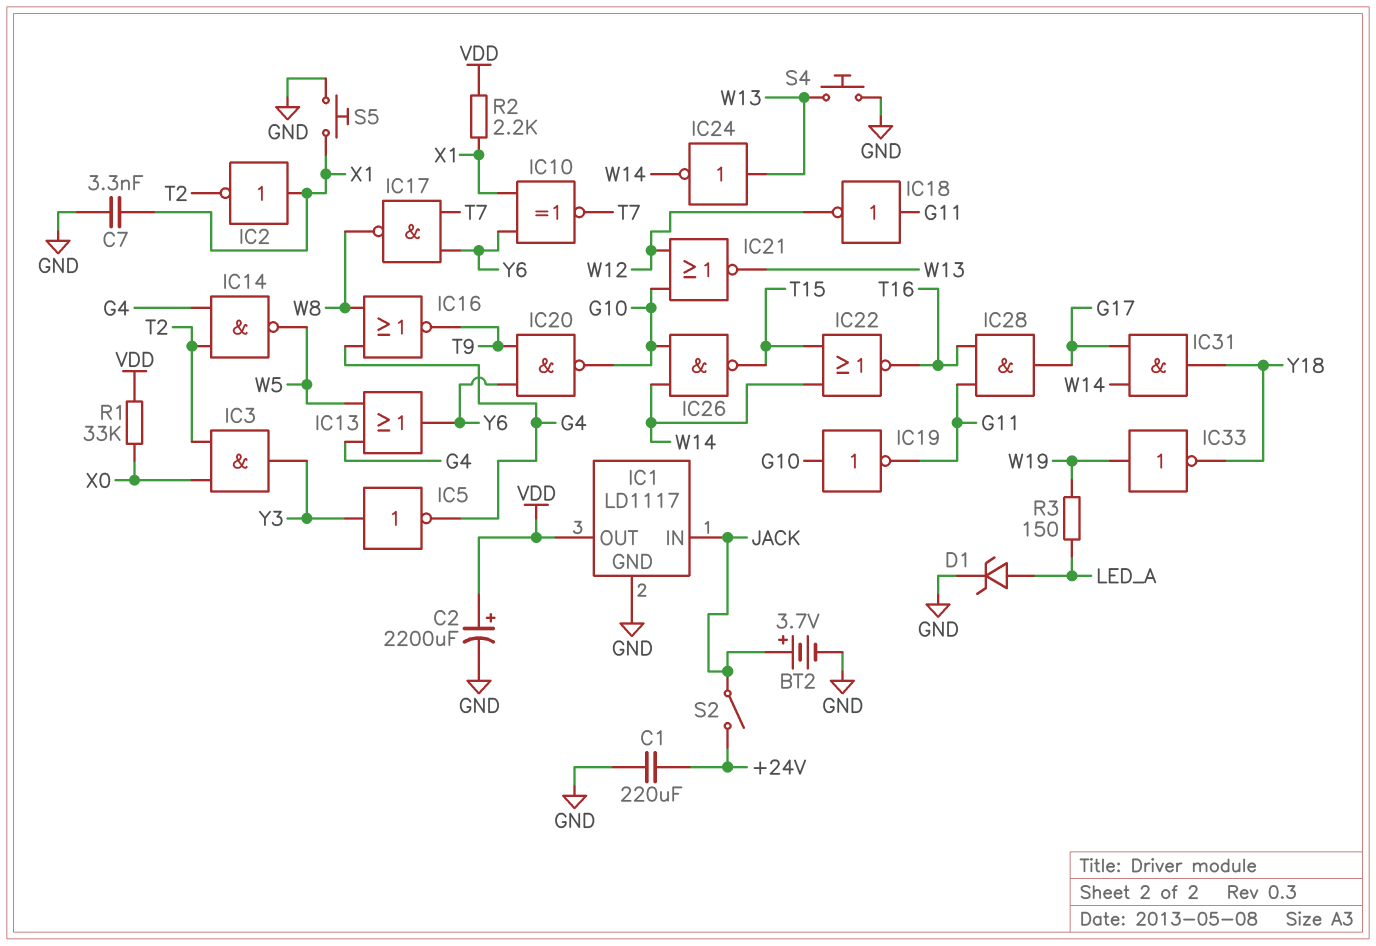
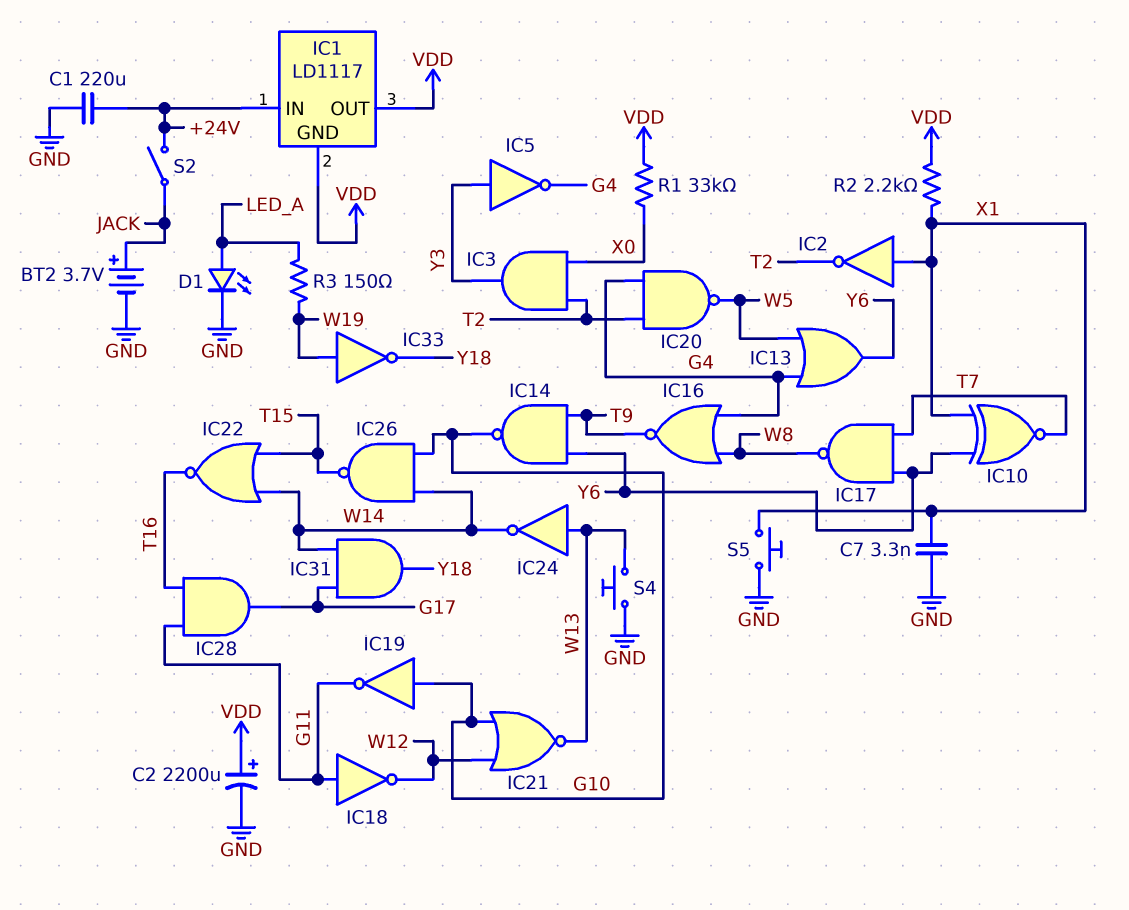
D1: zener (A LED_A, K GND) -> LED (A LED_A, K GND)
IC1 pin GND: GND -> VDD
IC1 pin IN: JACK -> +24V
IC14: NAND (in G4, in T2, out W5) -> NAND (in T9, in Y6, out G10)
IC20: NAND (in T9, in Y6, out G10) -> NAND (in G4, in T2, out W5)

